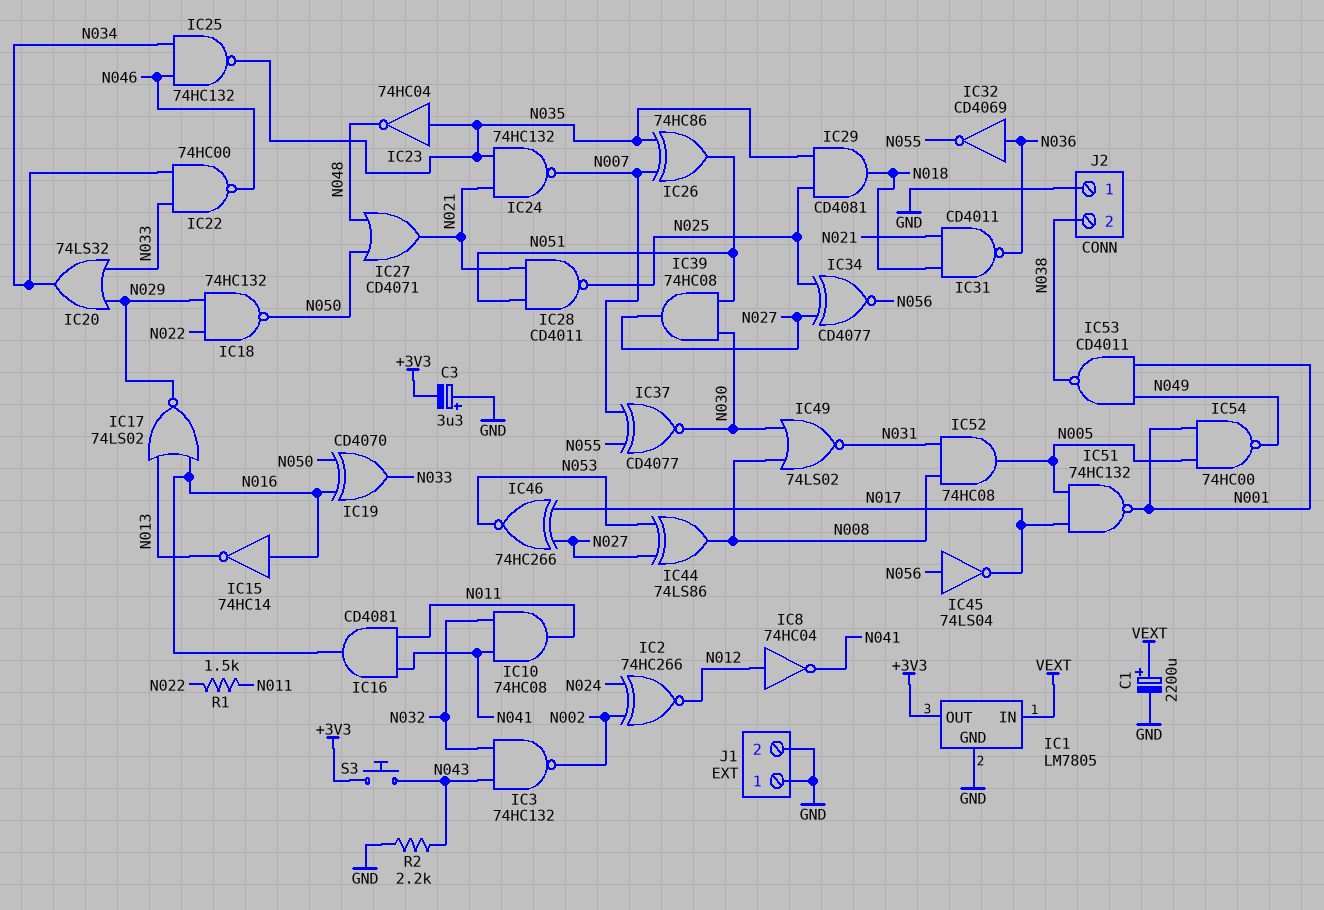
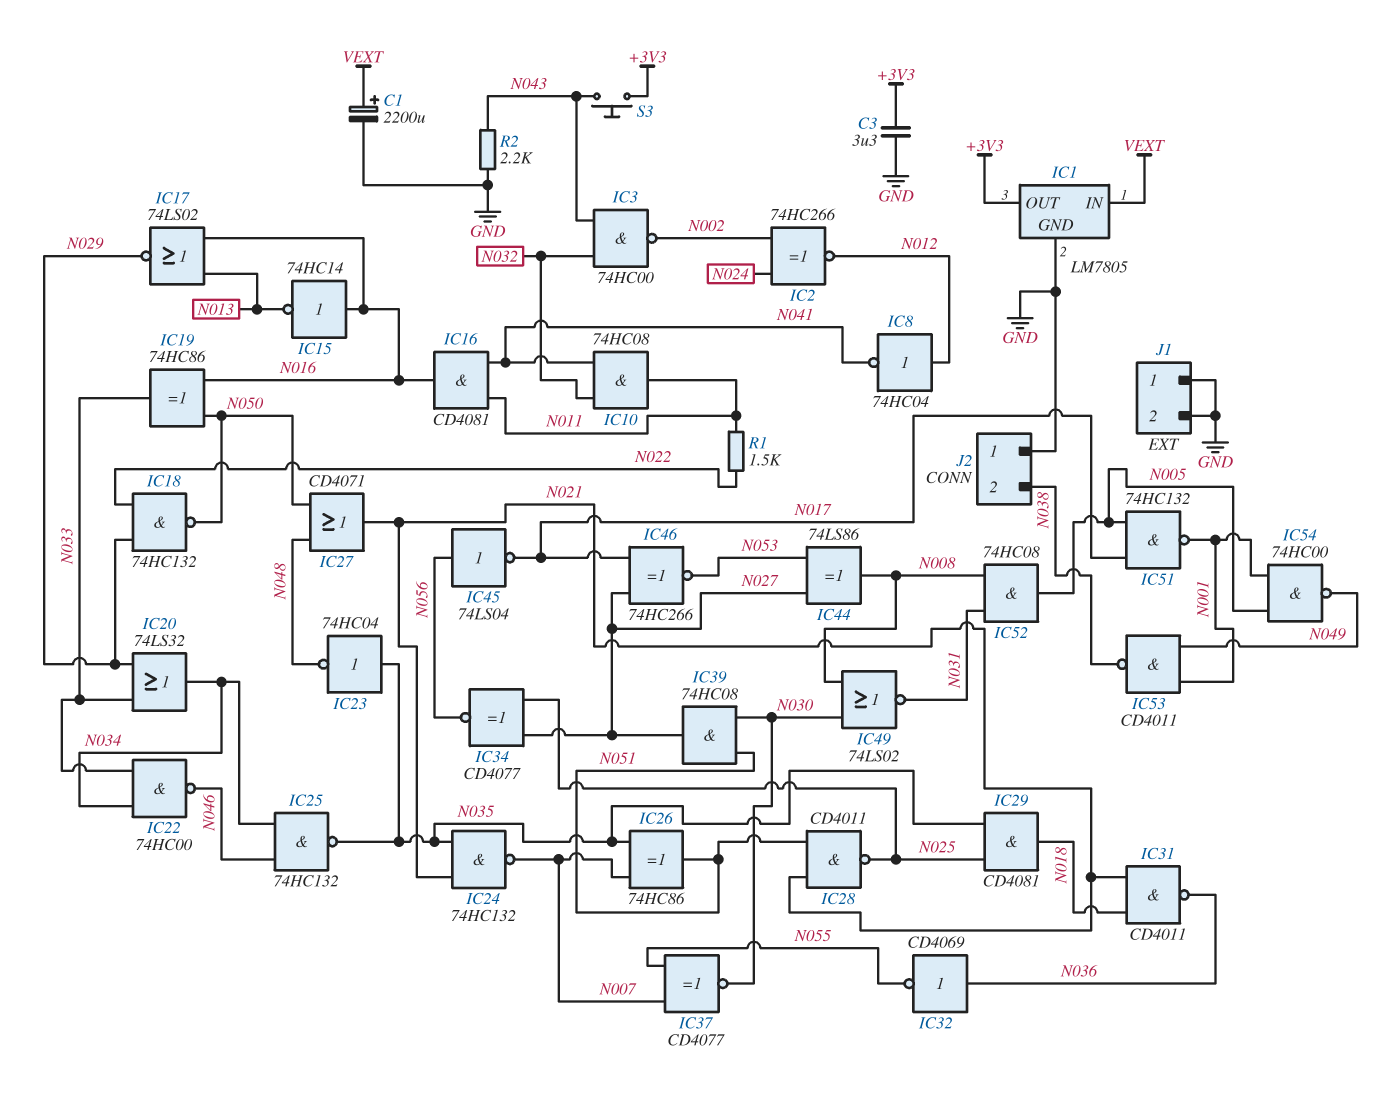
C3: 3.3uF (plus GND, minus +3V3) -> 3.3uF (+3V3, GND)
IC3: NAND 74HC132 (in N032, in N043, out N002) -> NAND 74HC00 (in N032, in N043, out N002)
IC19: XOR CD4070 (in N016, in N050, out N033) -> XOR 74HC86 (in N016, in N050, out N033)

